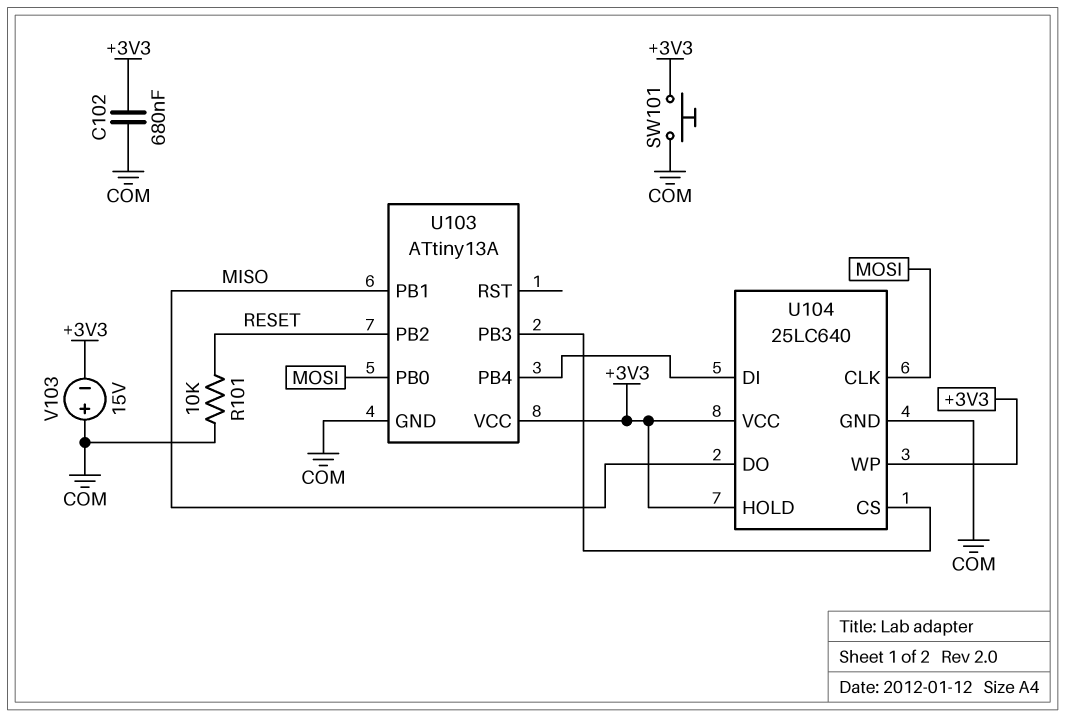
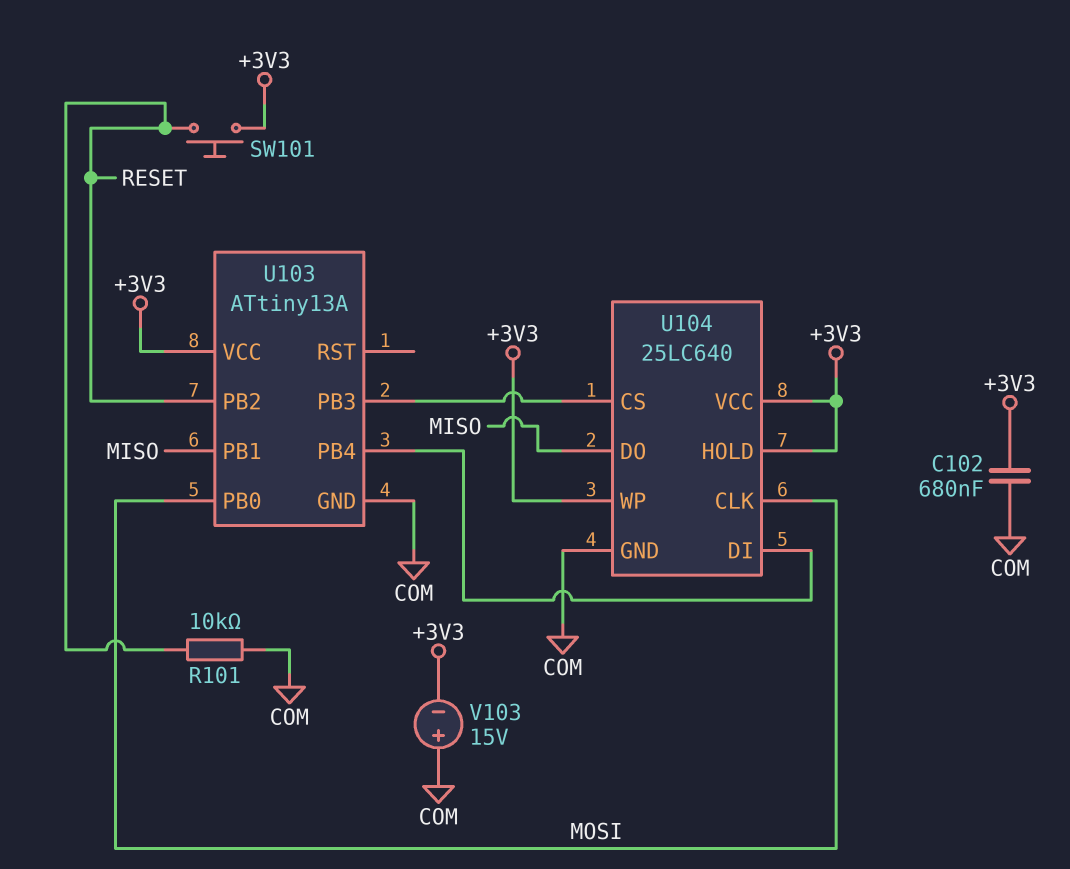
SW101: button (+3V3, COM) -> button (+3V3, RESET)

